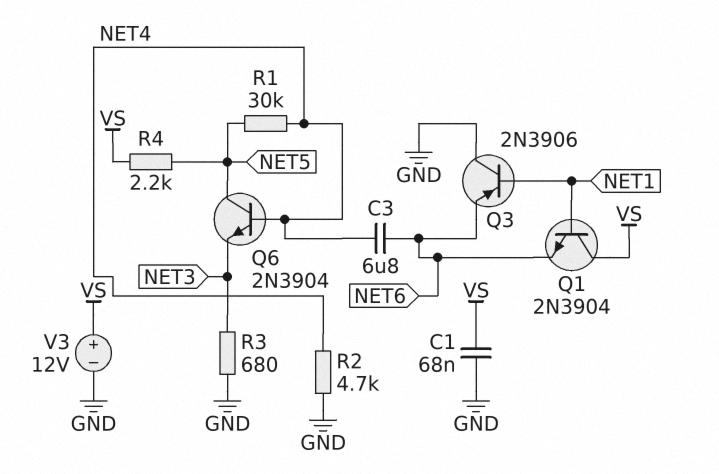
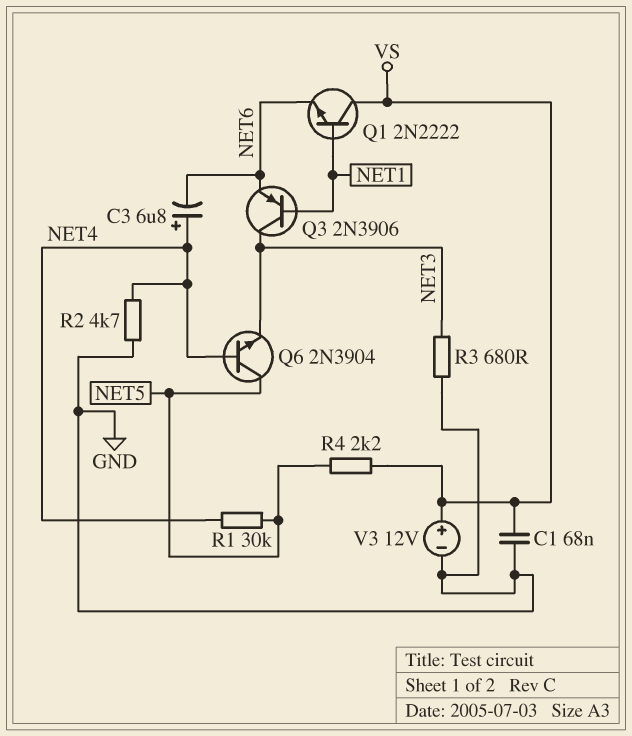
C3: 6.8uF (NET4, NET6) -> 6.8uF (plus NET4, minus NET6)
Q1: NPN 2N3904 (B NET1, C VS, E NET6) -> NPN 2N2222 (B NET1, C VS, E NET6)
Q3: PNP 2N3906 (B NET1, C GND, E NET6) -> PNP 2N3906 (B NET1, C NET3, E NET6)

